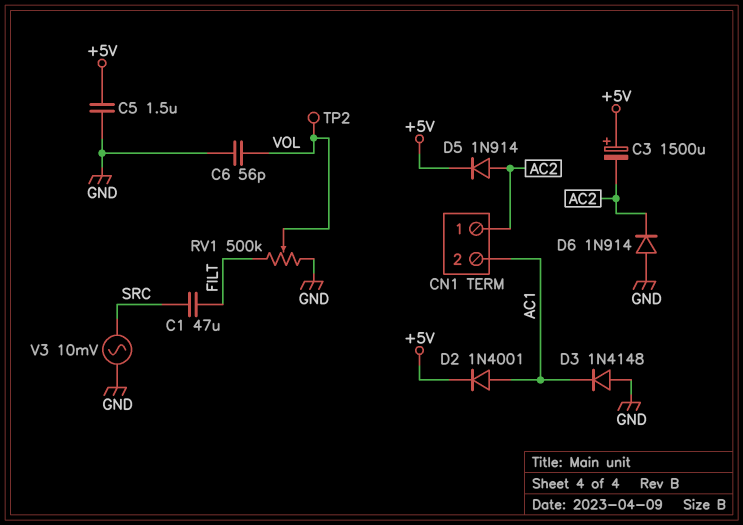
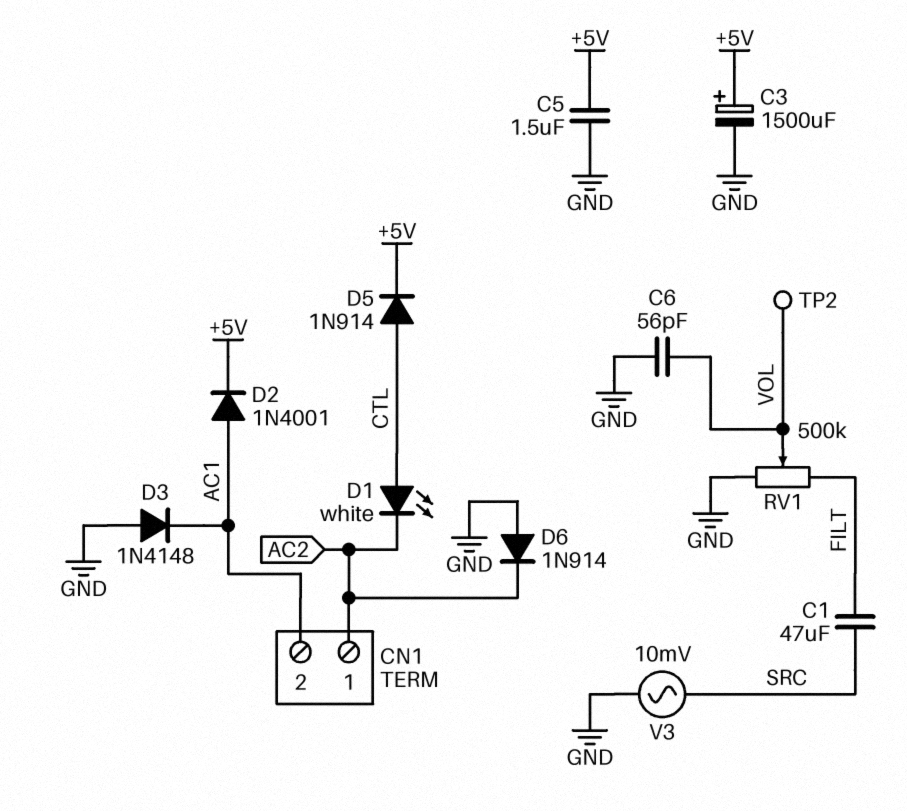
C3: 1500uF (plus +5V, minus AC2) -> 1500uF (plus +5V, minus GND)
D1: none -> LED white (A CTL, K AC2)
D5: diode 1N914 (A AC2, K +5V) -> diode 1N914 (A CTL, K +5V)

